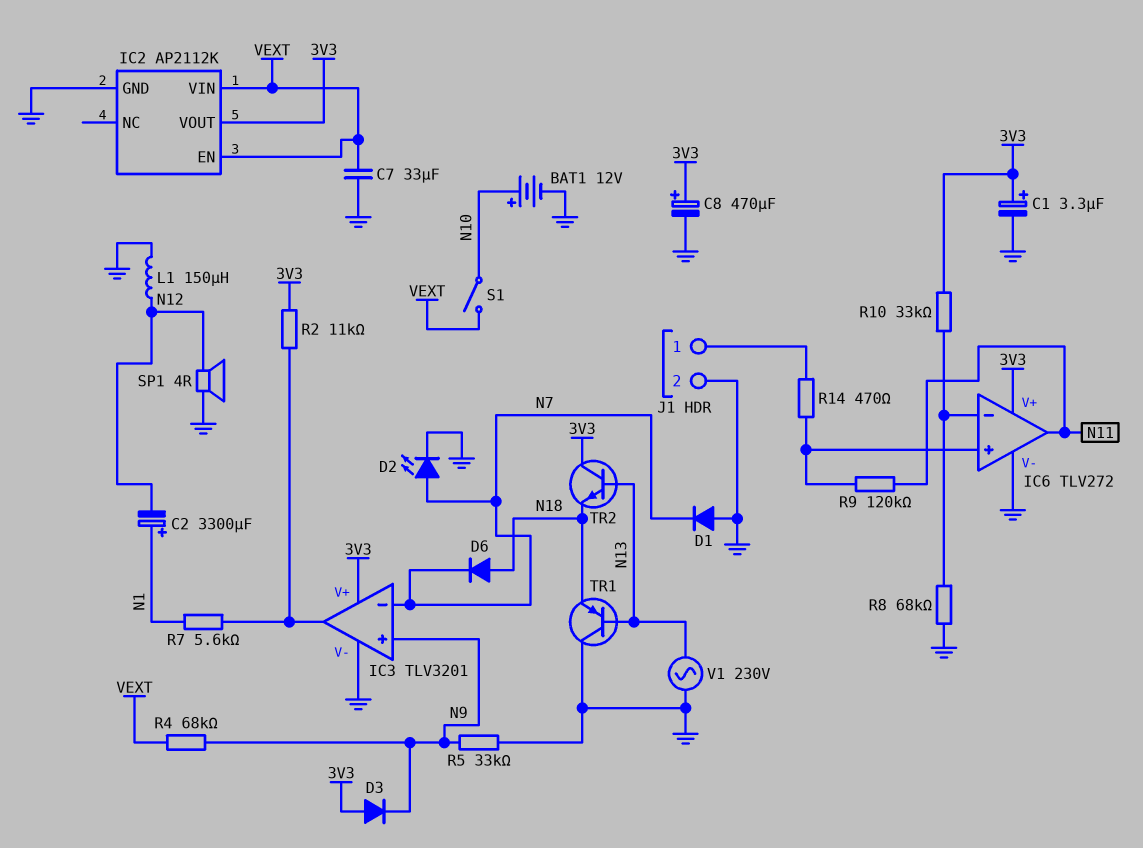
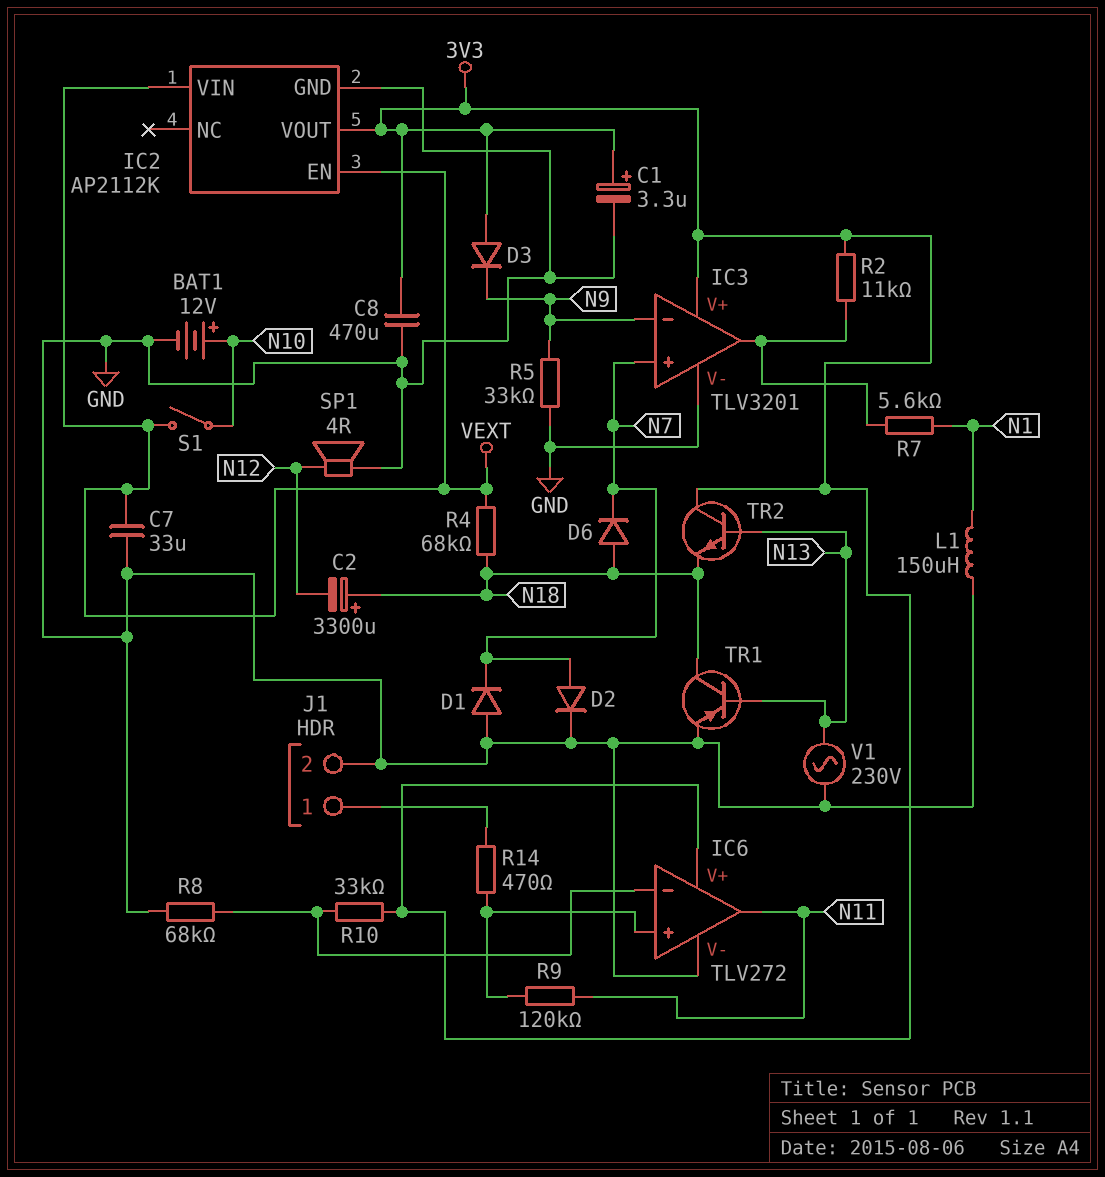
C2: 3300uF (plus N1, minus N12) -> 3300uF (plus N18, minus N12)
C8: 470uF (plus 3V3, minus GND) -> 470uF (3V3, GND)
D2: LED (A N7, K GND) -> diode (A N7, K GND)
IC3 pin in+: N9 -> N7
IC3 pin in-: N7 -> N9
L1: 150uH (GND, N12) -> 150uH (GND, N1)
R4: 68k (N9, VEXT) -> 68k (N18, VEXT)
TR1: PNP (B N13, C GND, E N18) -> PNP (B N13, C N18, E GND)

